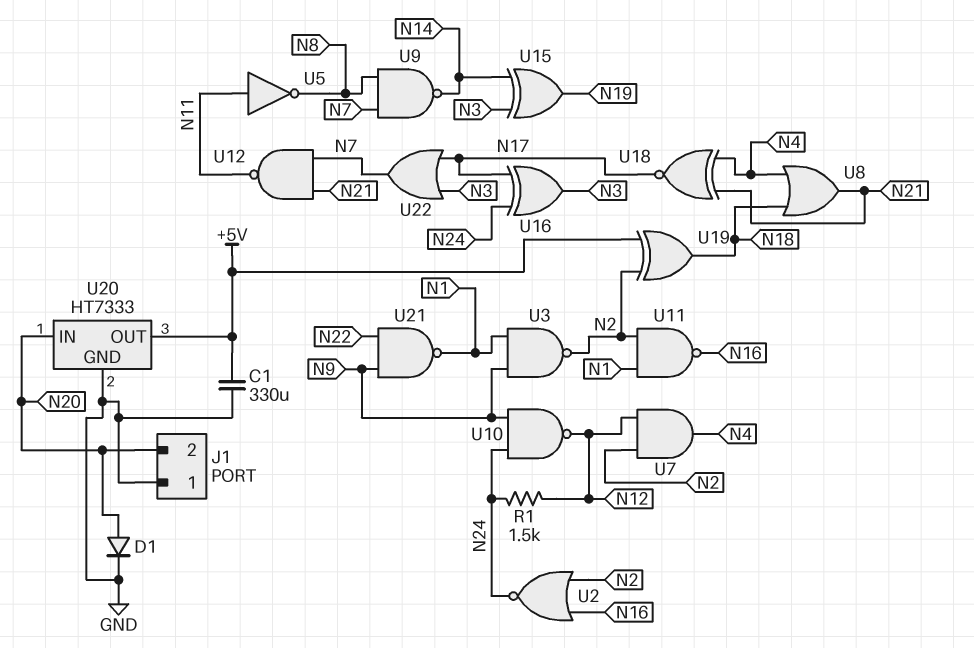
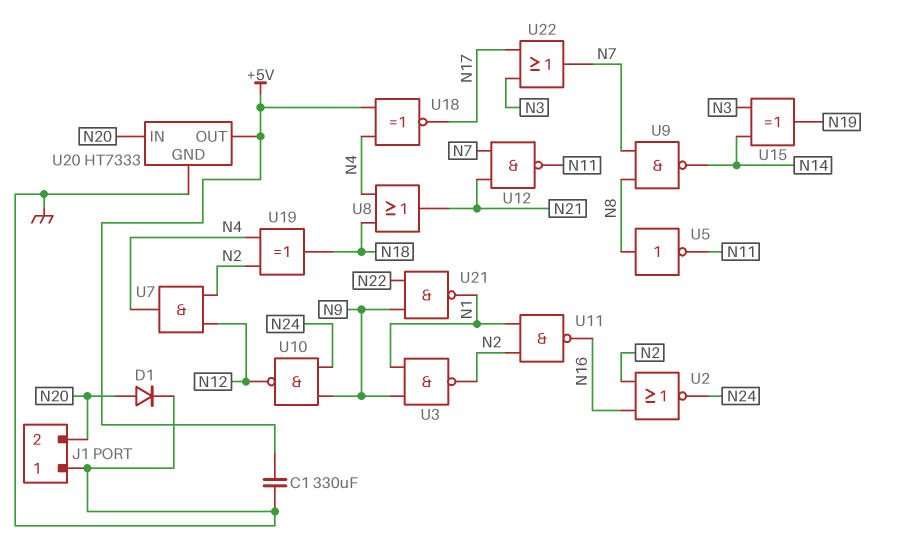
R1: 1.5k (N12, N24) -> none
U5: NOT (in N11, out N8) -> NOT (in N8, out N11)
U16: XOR (in N17, in N24, out N3) -> none
U18: XNOR (in N4, in N21, out N17) -> XNOR (in +5V, in N4, out N17)
U19: XOR (in +5V, in N2, out N18) -> XOR (in N2, in N4, out N18)

